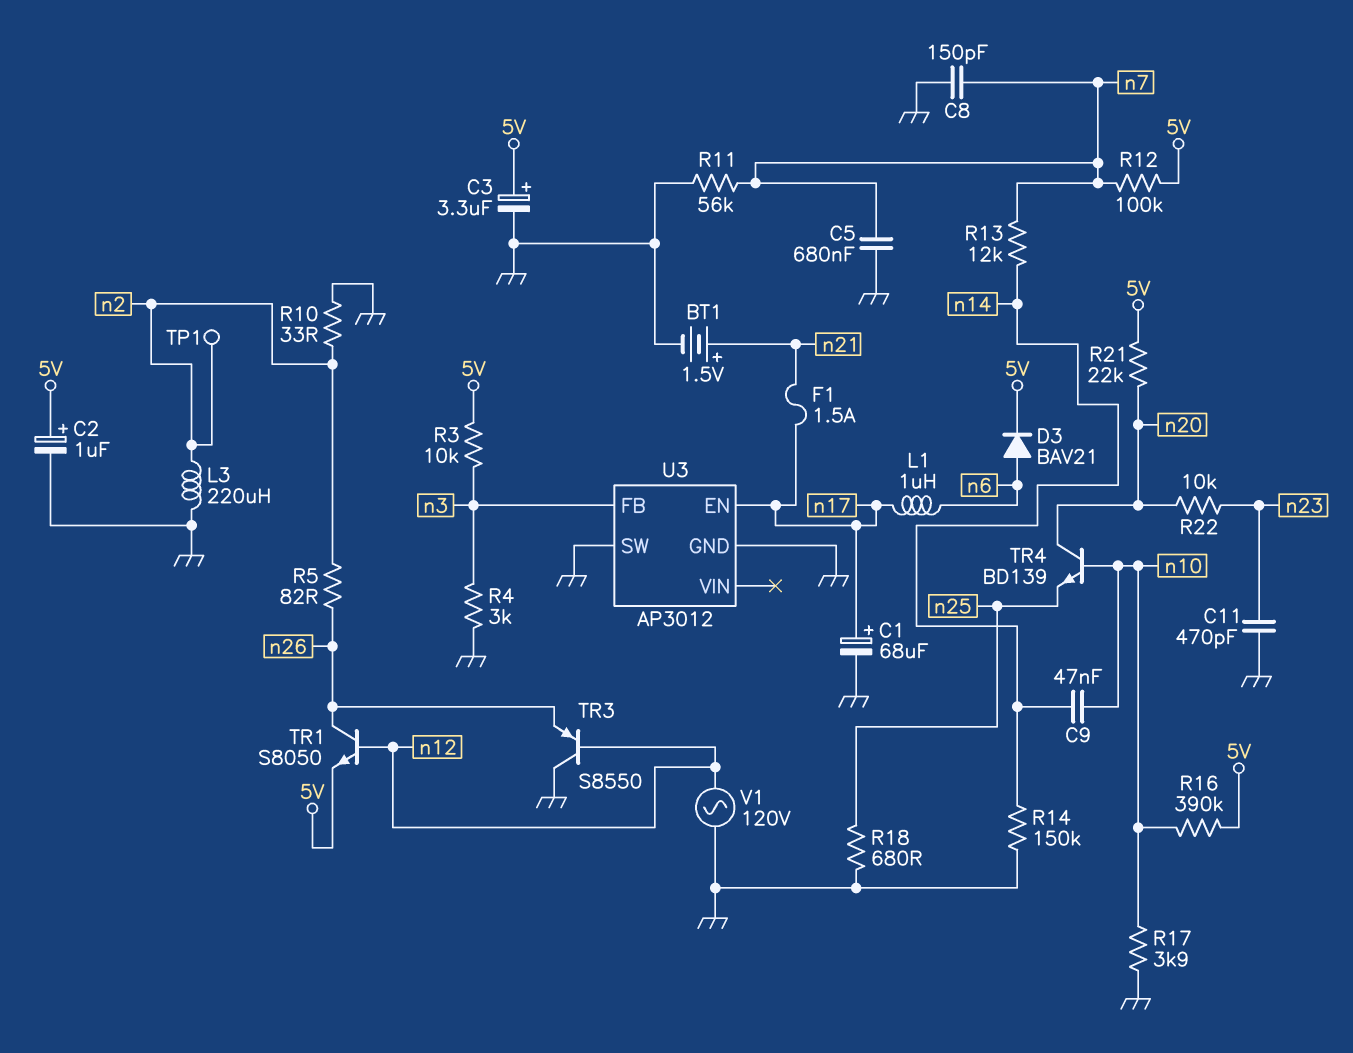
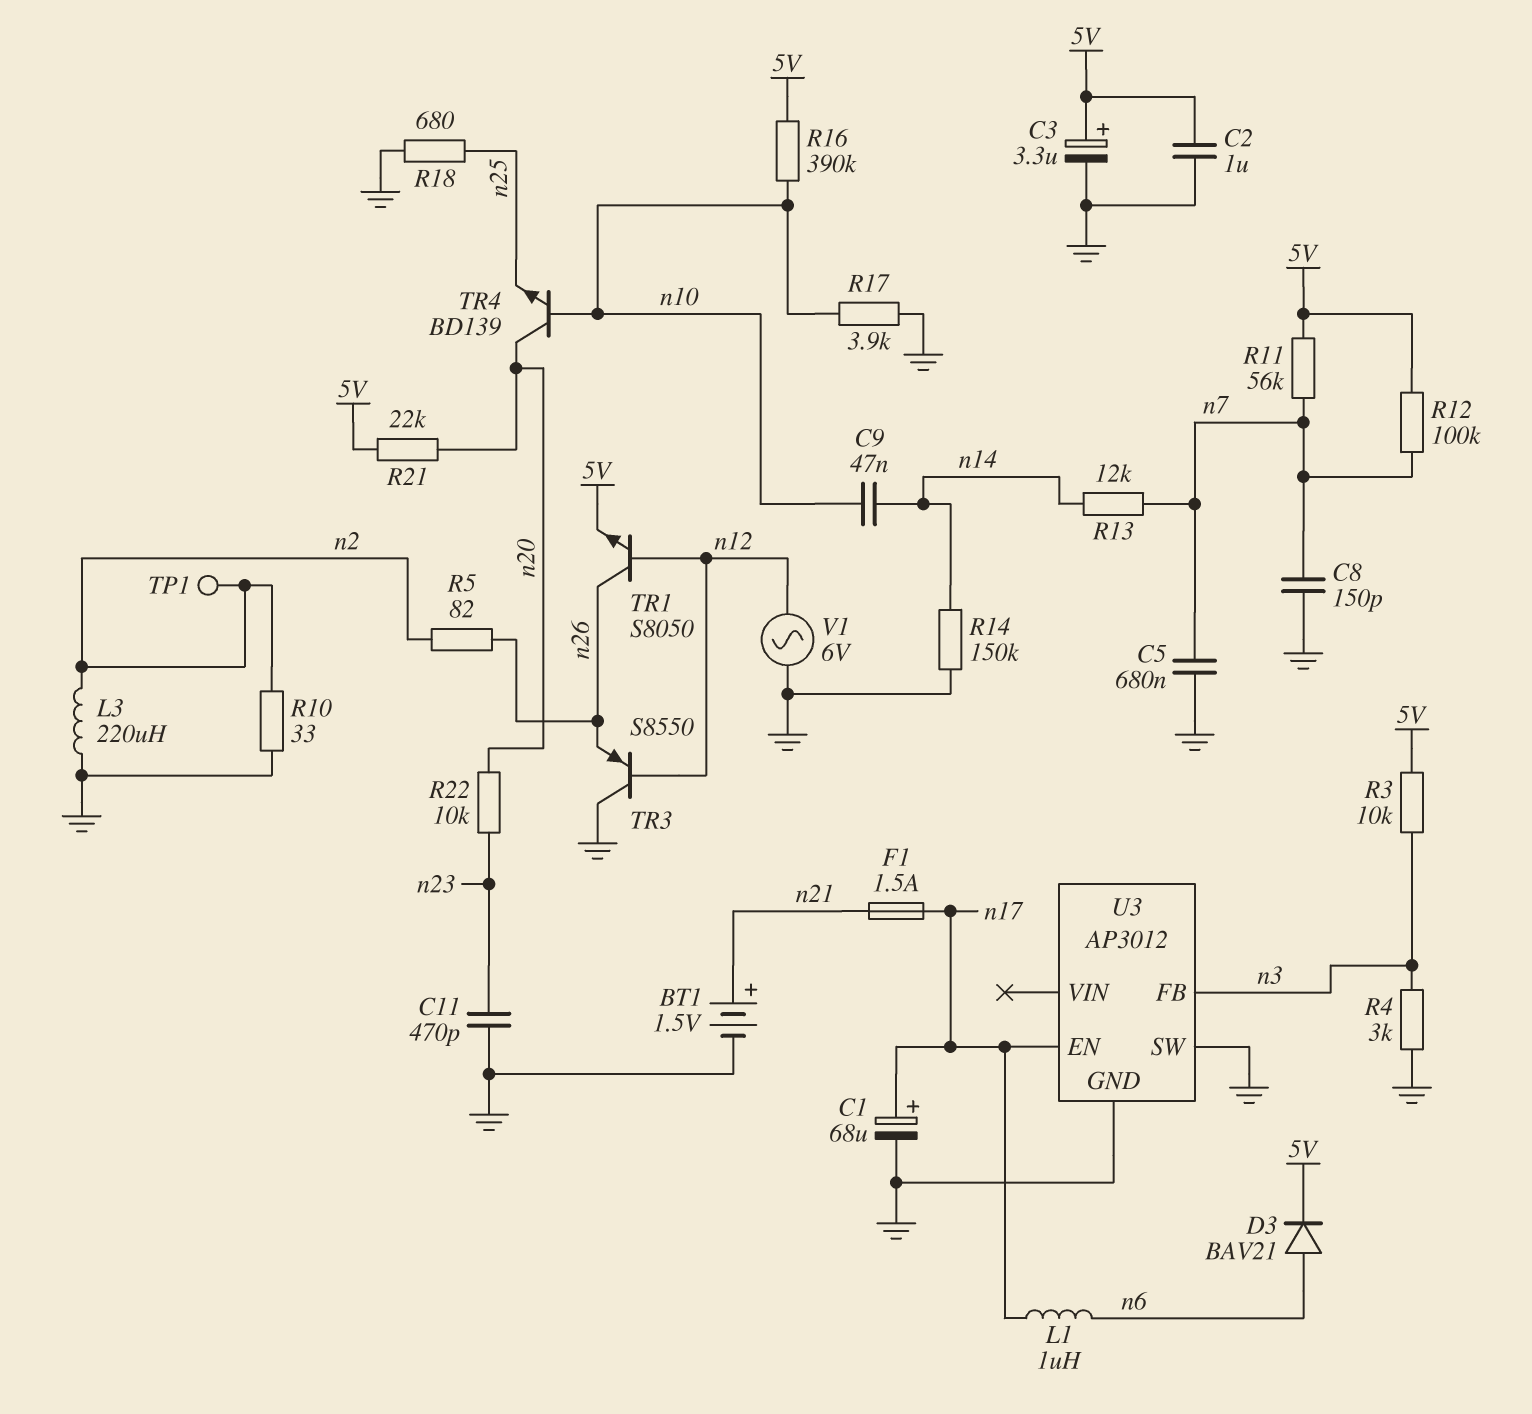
C2: 1uF (plus 5V, minus GND) -> 1uF (5V, GND)
R11: 56k (GND, n7) -> 56k (5V, n7)
V1: AC 120V (GND, n12) -> AC 6V (GND, n12)

